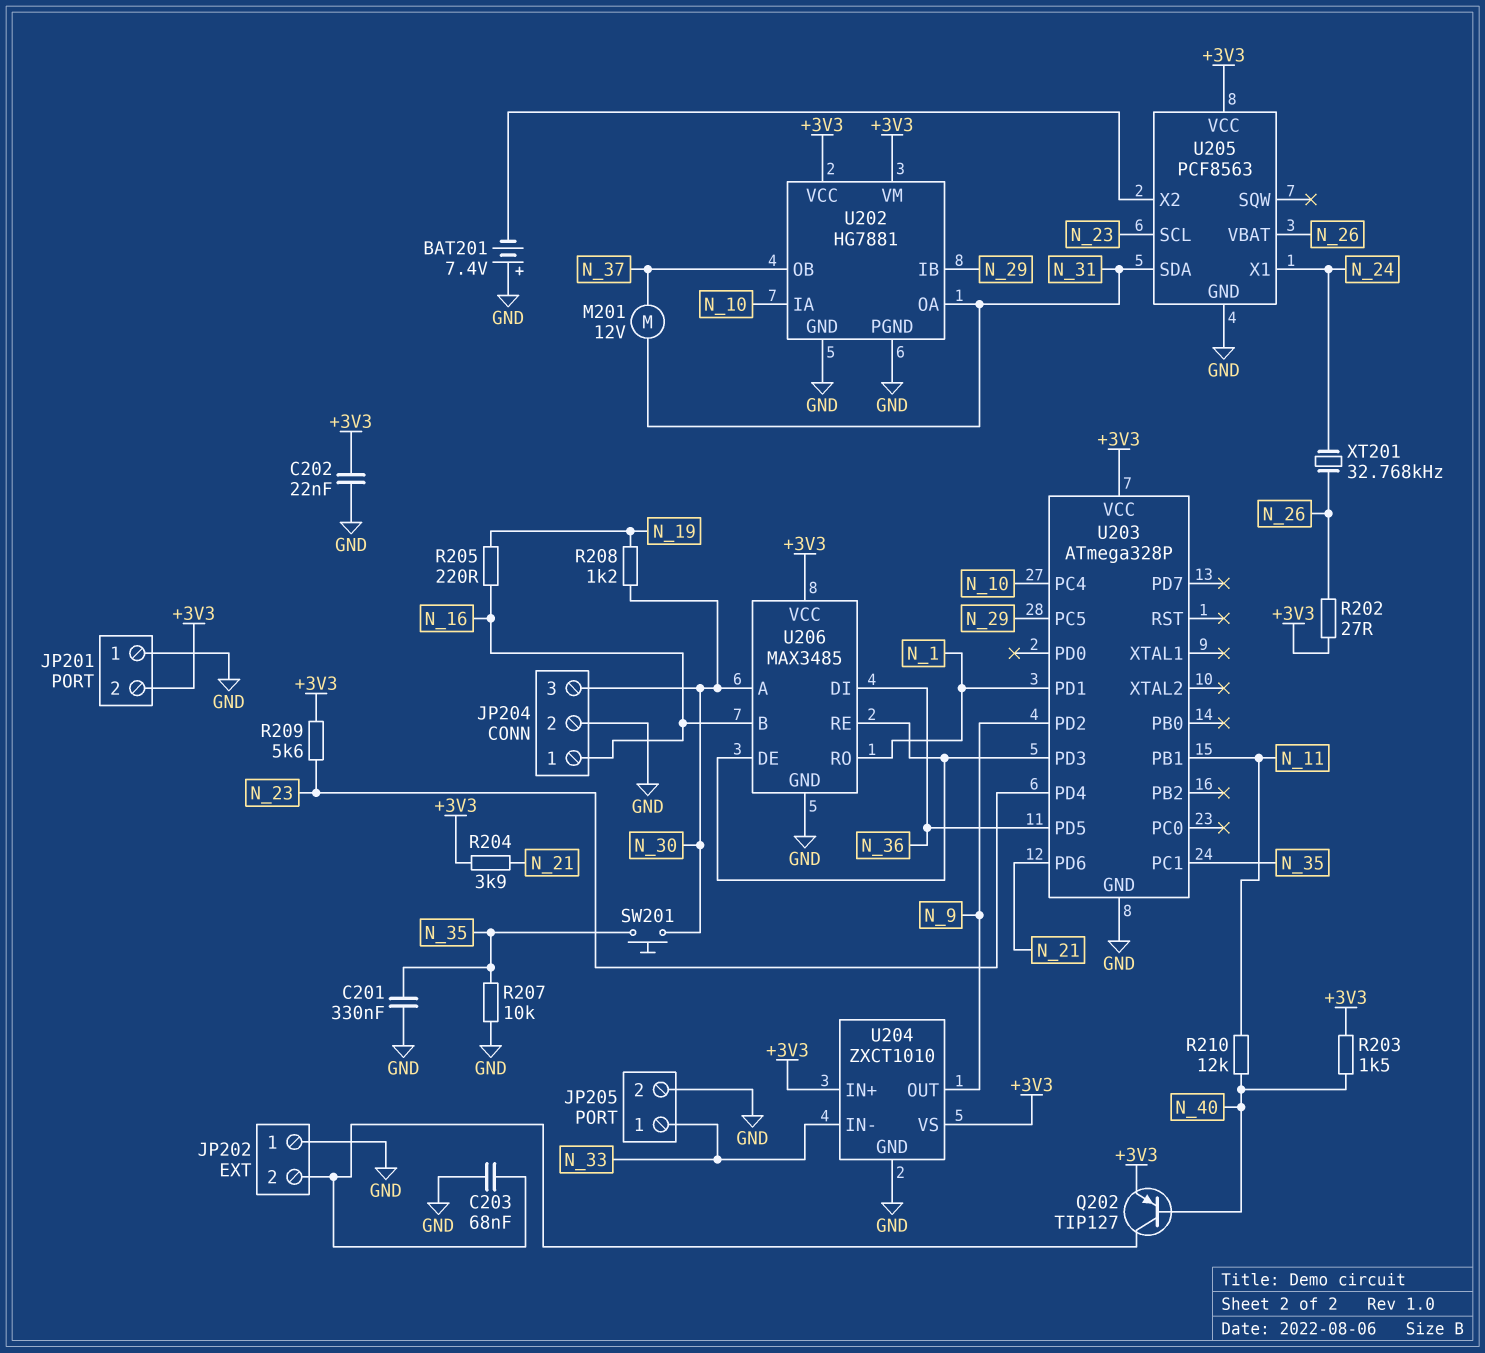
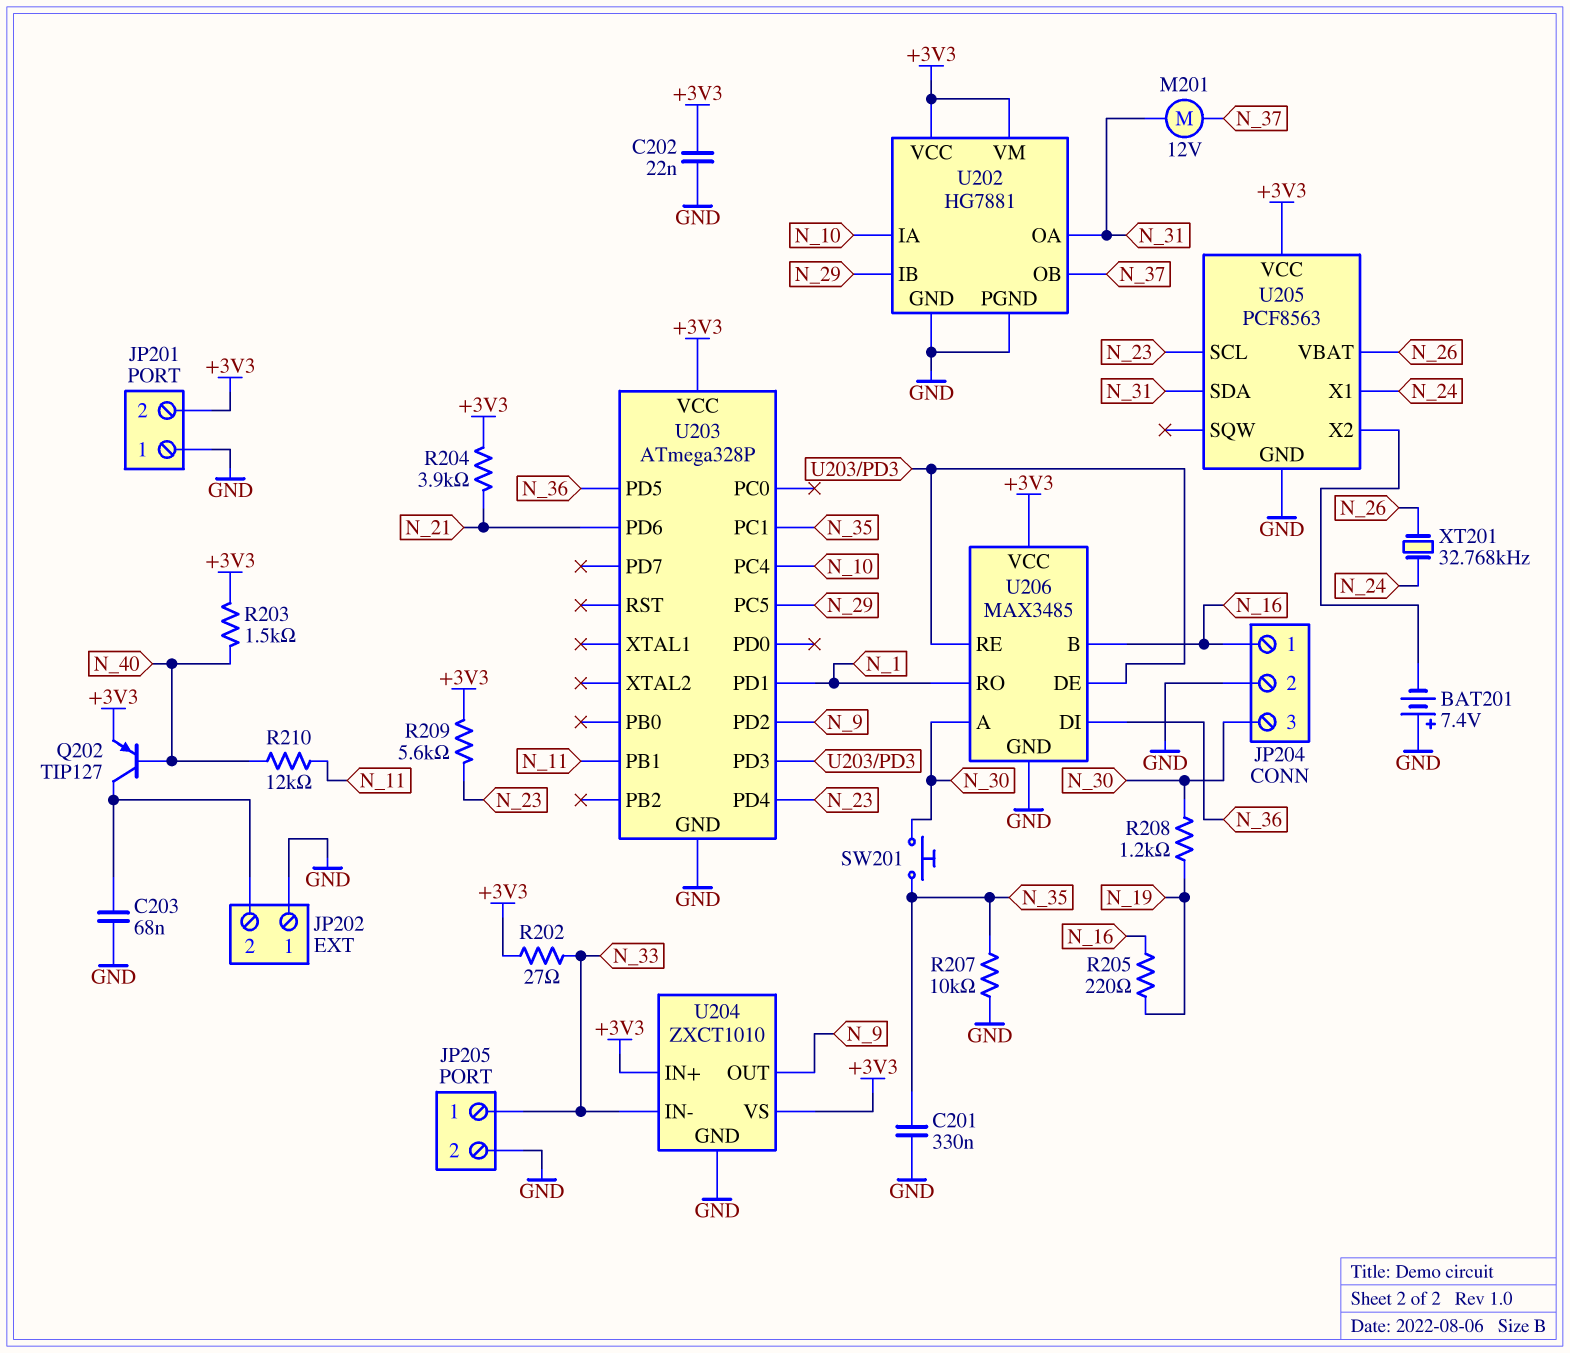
R202: 27 (+3V3, N_26) -> 27 (+3V3, N_33)

